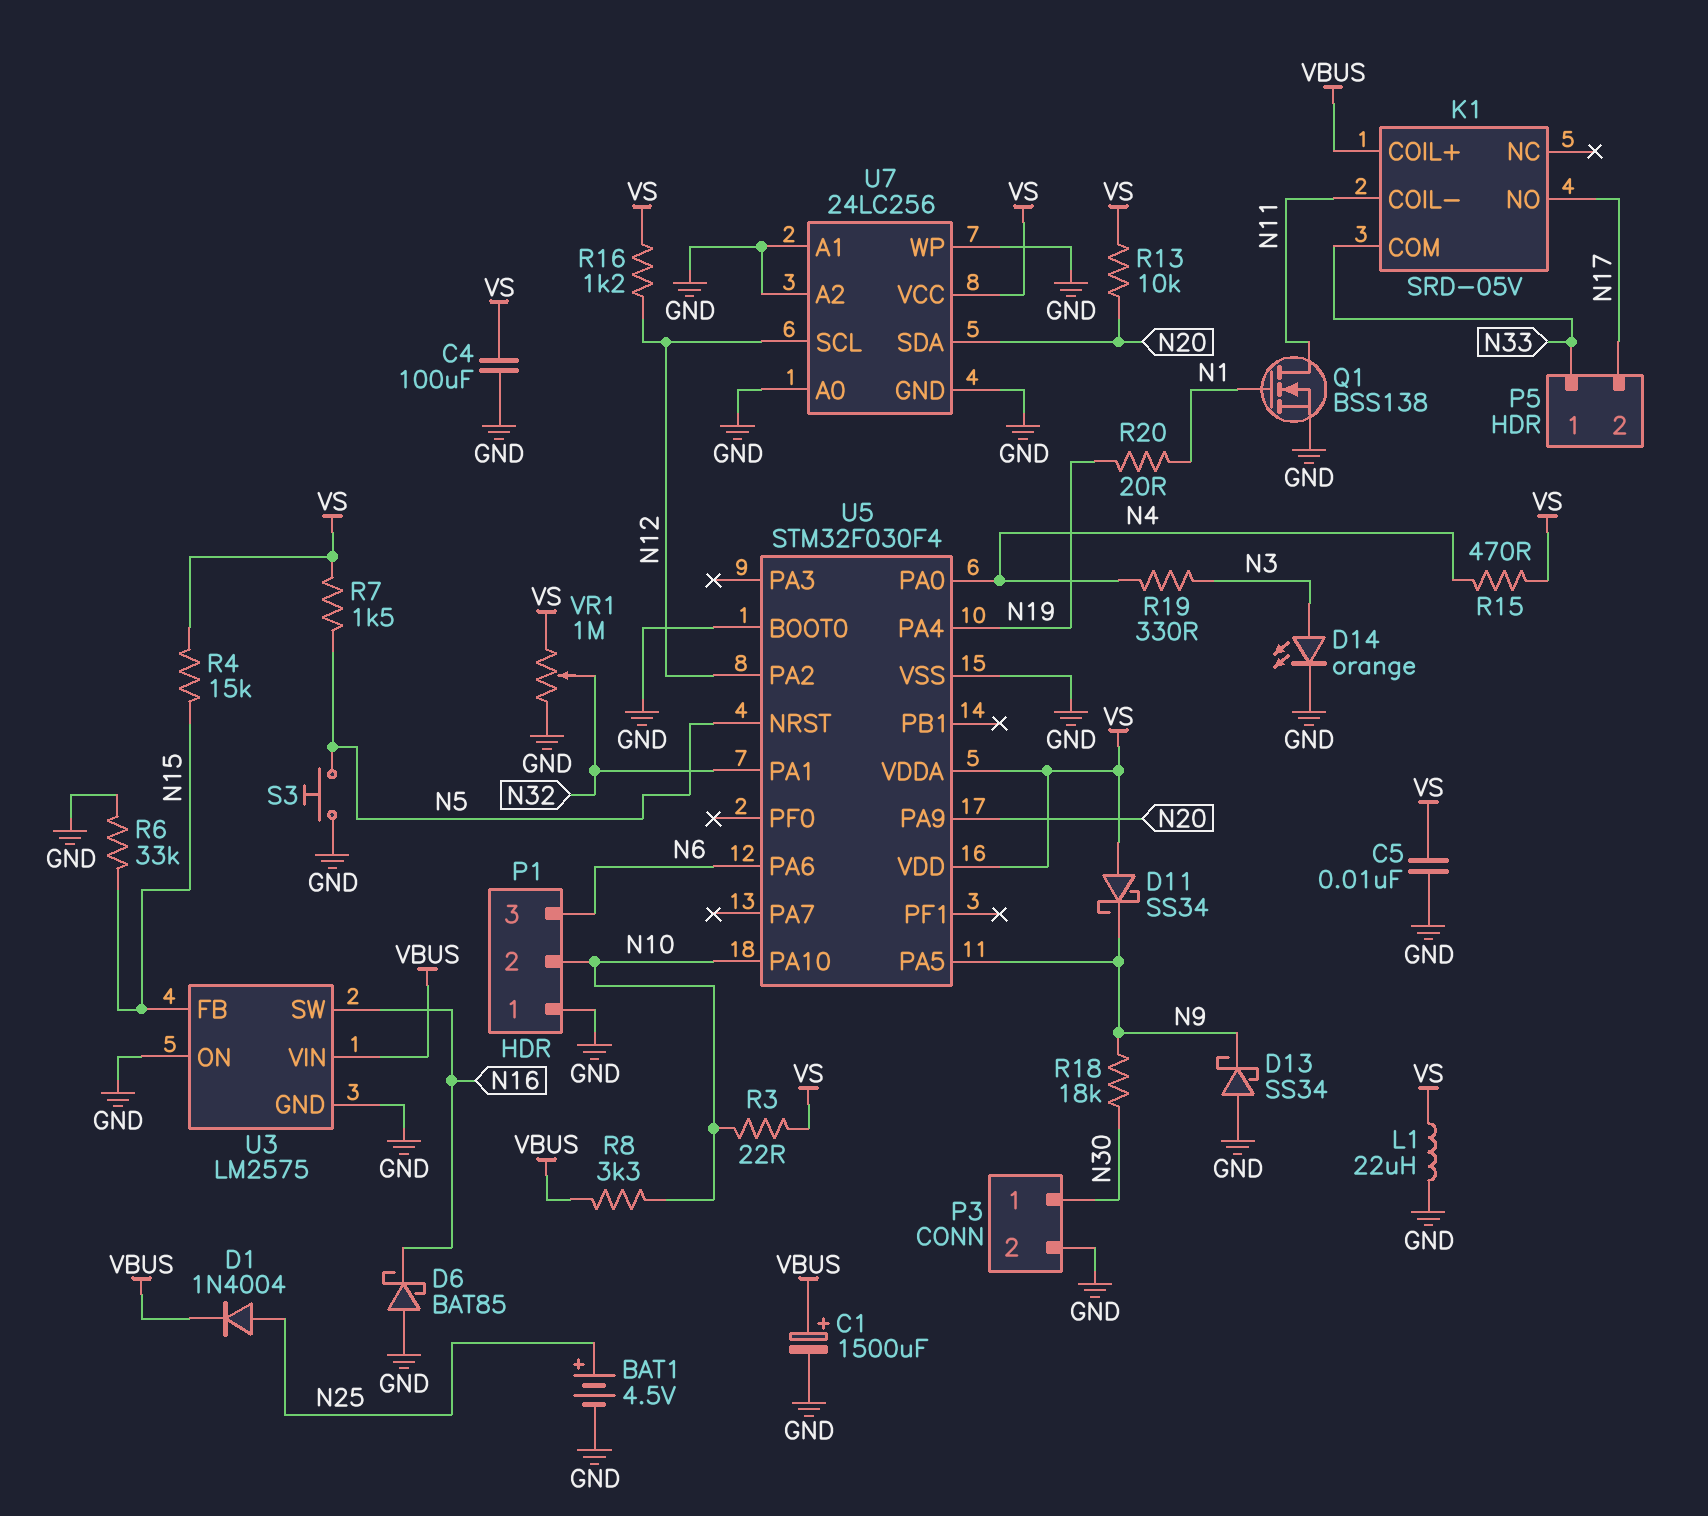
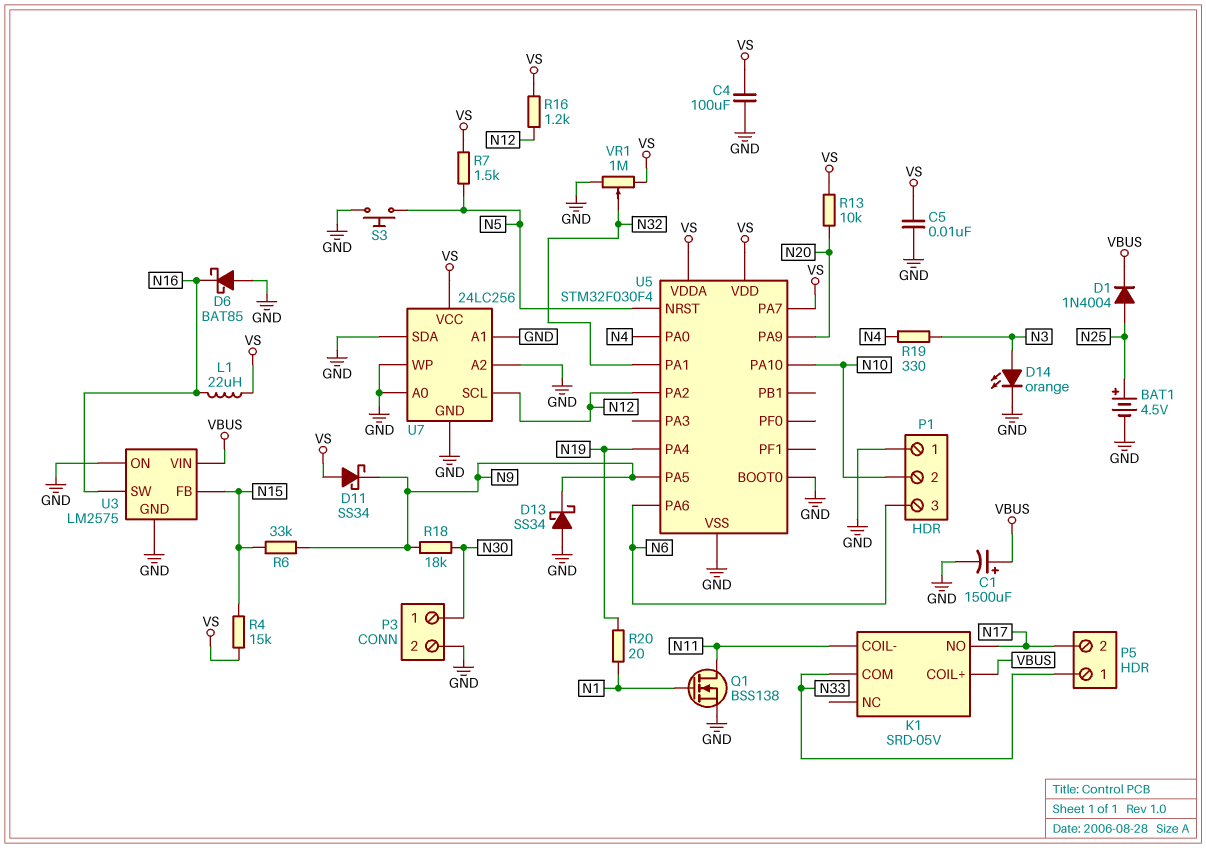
L1: 22uH (GND, VS) -> 22uH (N16, VS)
R3: 22 (N10, VS) -> none
R6: 33k (GND, N15) -> 33k (N9, N15)
R8: 3.3k (N10, VBUS) -> none
R15: 470 (N4, VS) -> none
U5 pin PA7: none -> VS
U7 pin SDA: N20 -> GND

